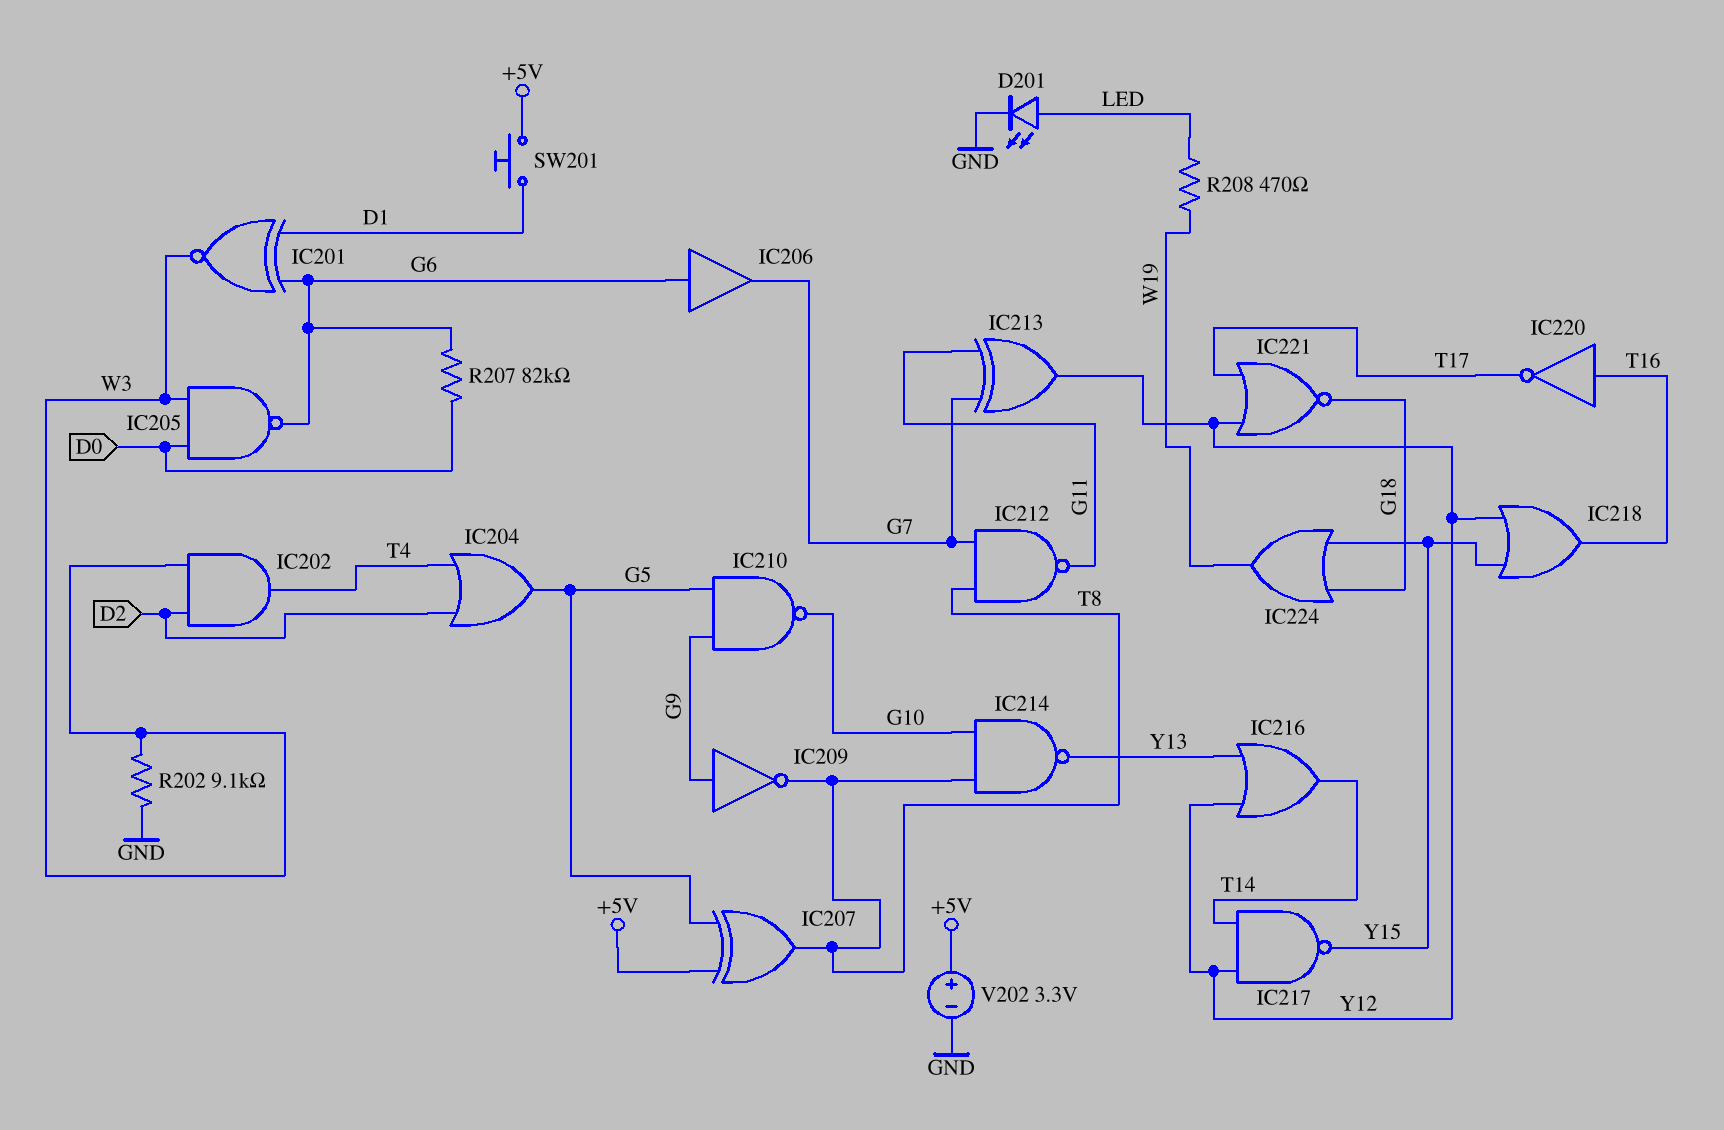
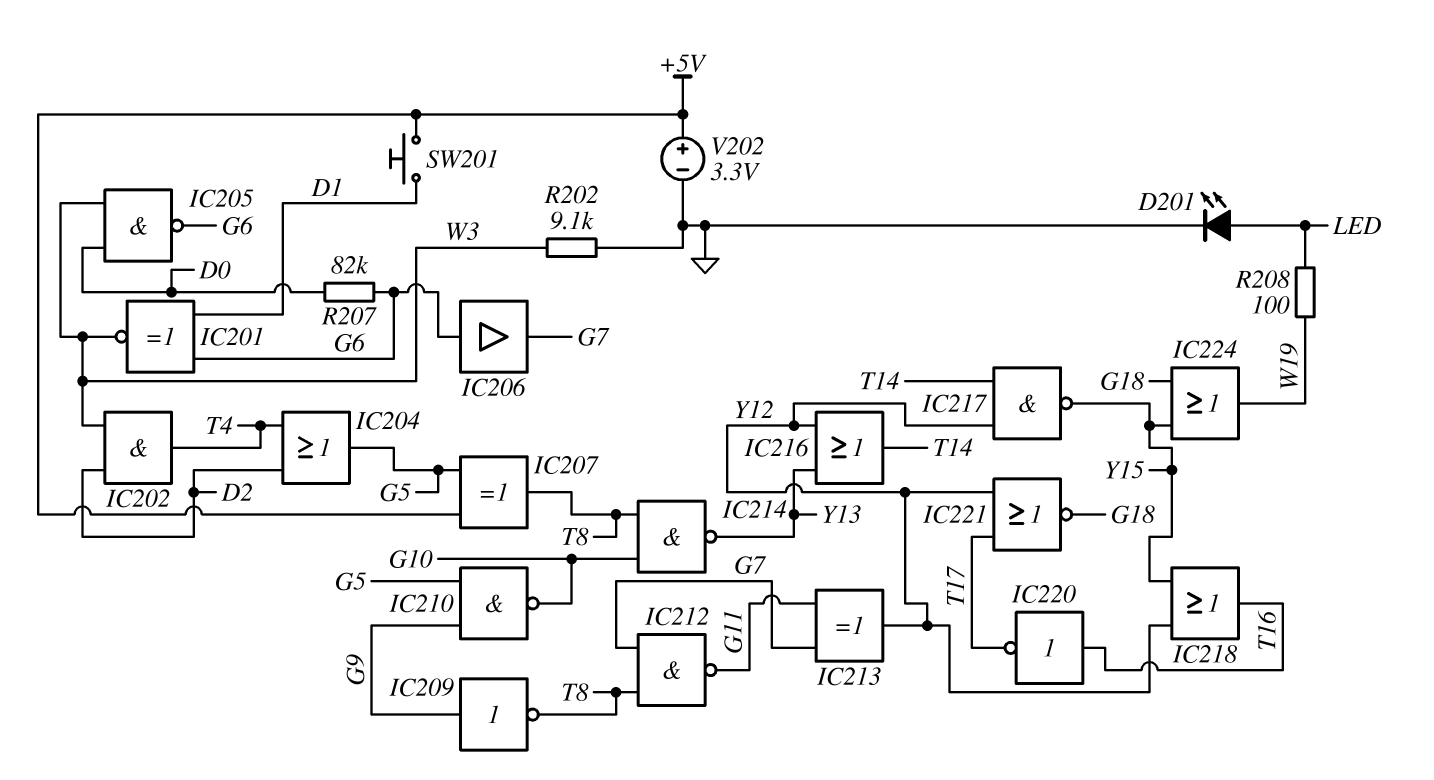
R208: 470 (LED, W19) -> 100 (LED, W19)

